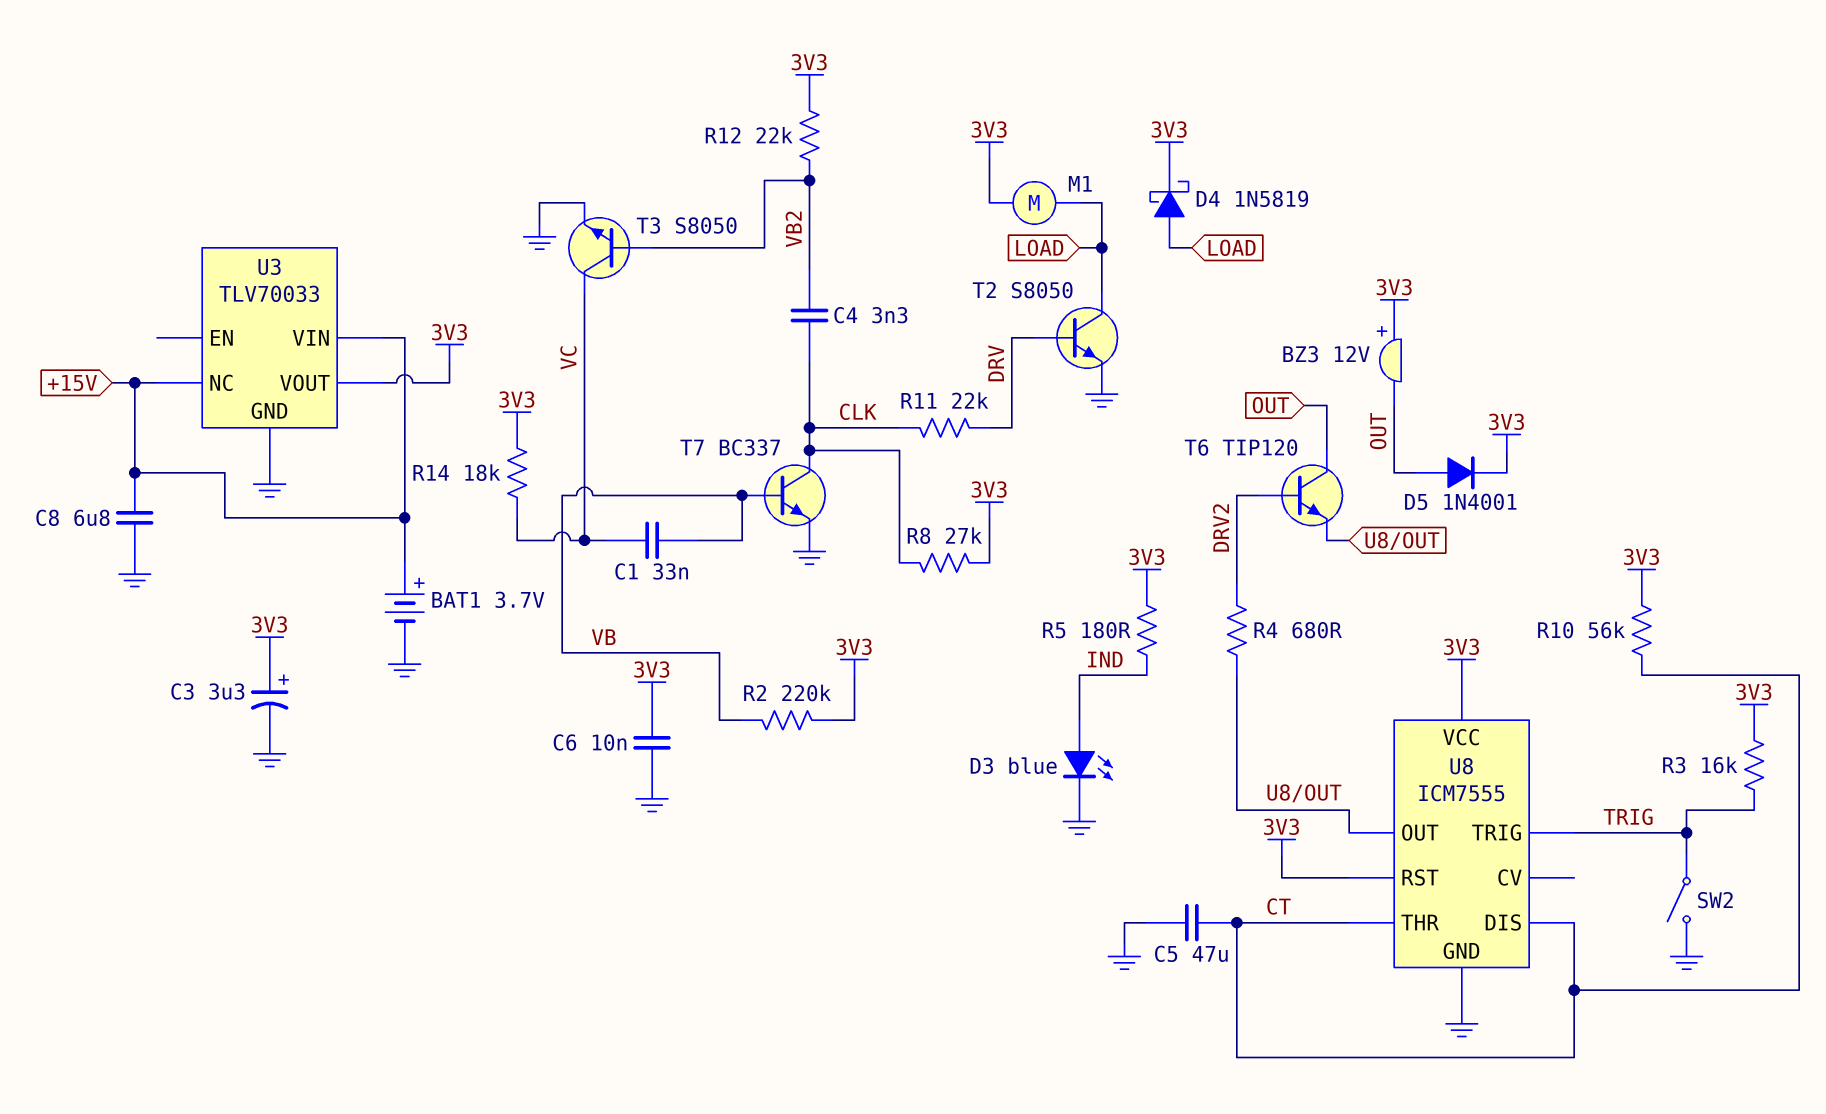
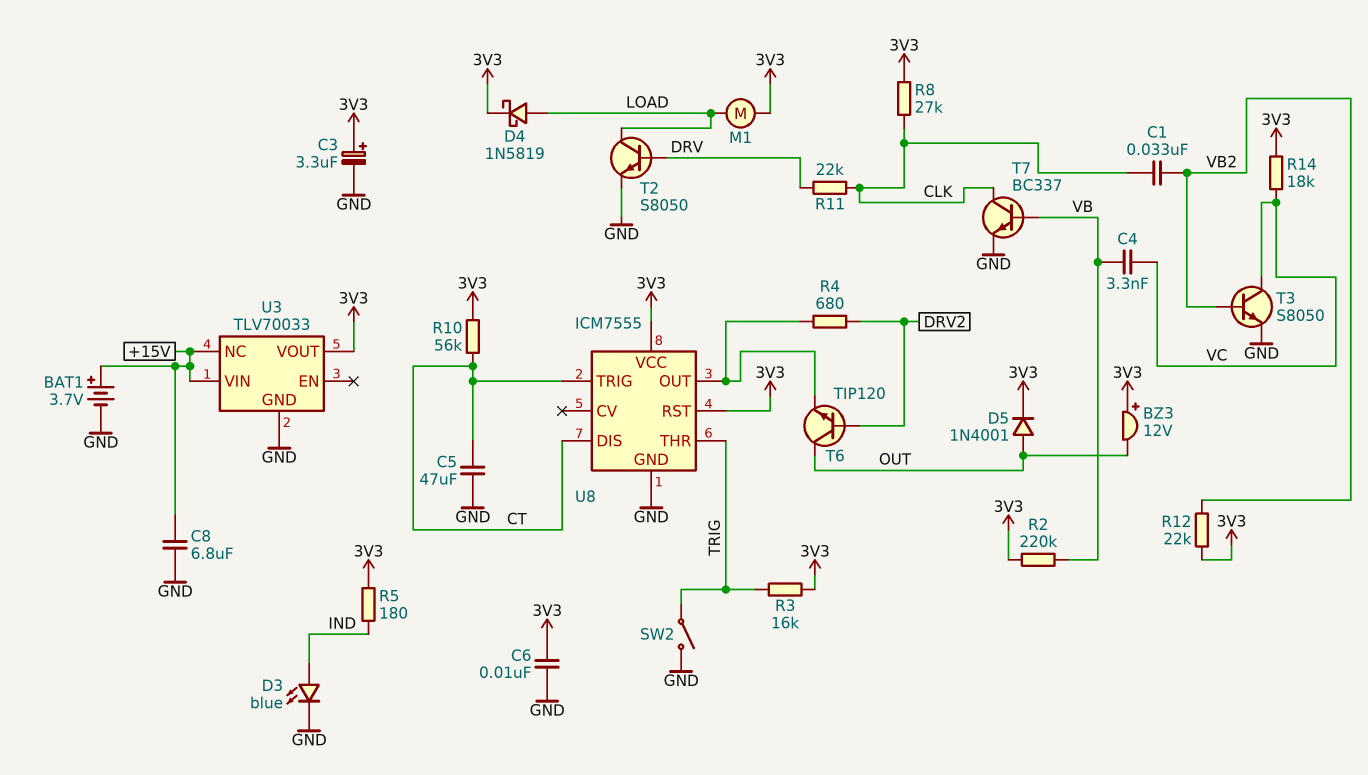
C1: 33nF (VB, VC) -> 33nF (CLK, VB2)
C4: 3.3nF (CLK, VB2) -> 3.3nF (VB, VC)
U8 pin THR: CT -> TRIG
U8 pin TRIG: TRIG -> CT

